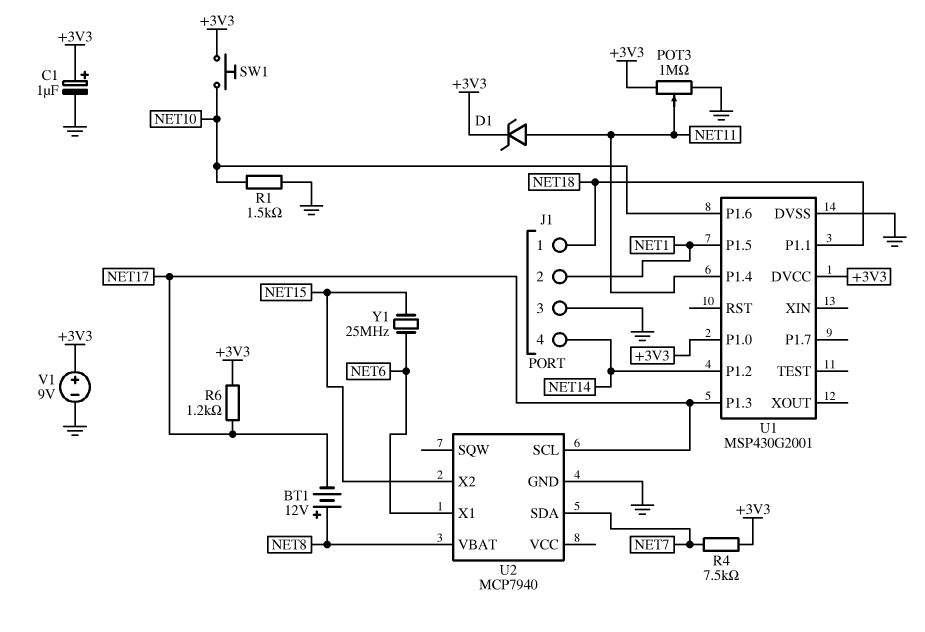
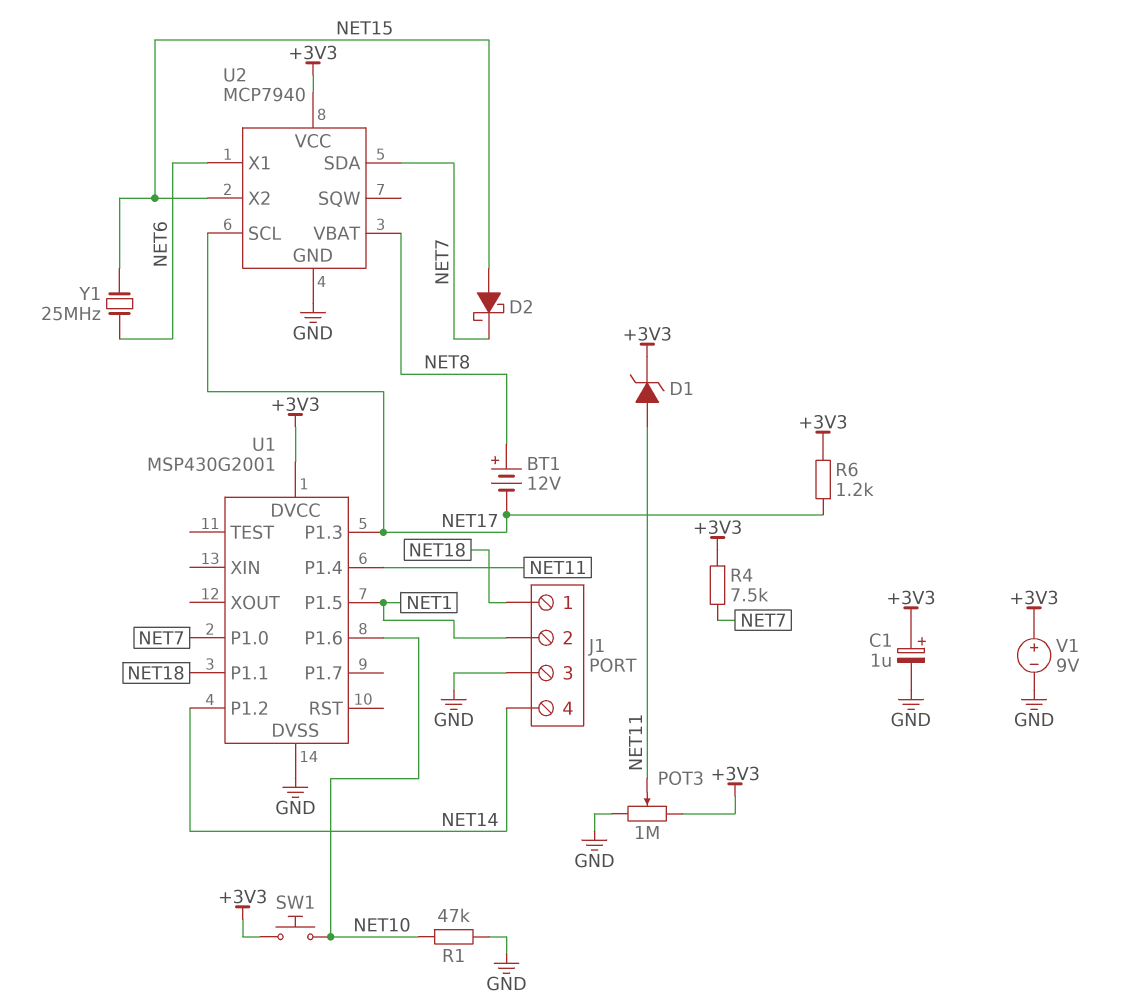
D2: none -> schottky (A NET15, K NET7)
R1: 1.5k (GND, NET10) -> 47k (GND, NET10)
U1 pin P1.0: +3V3 -> NET7
U2 pin VCC: none -> +3V3

